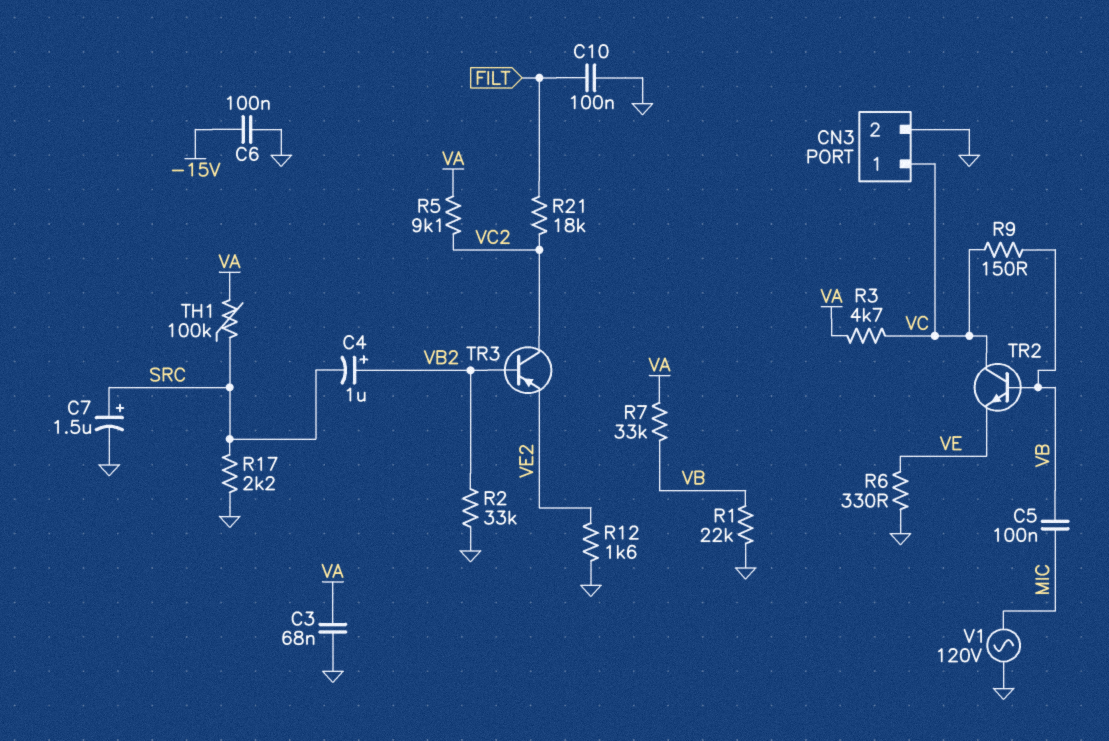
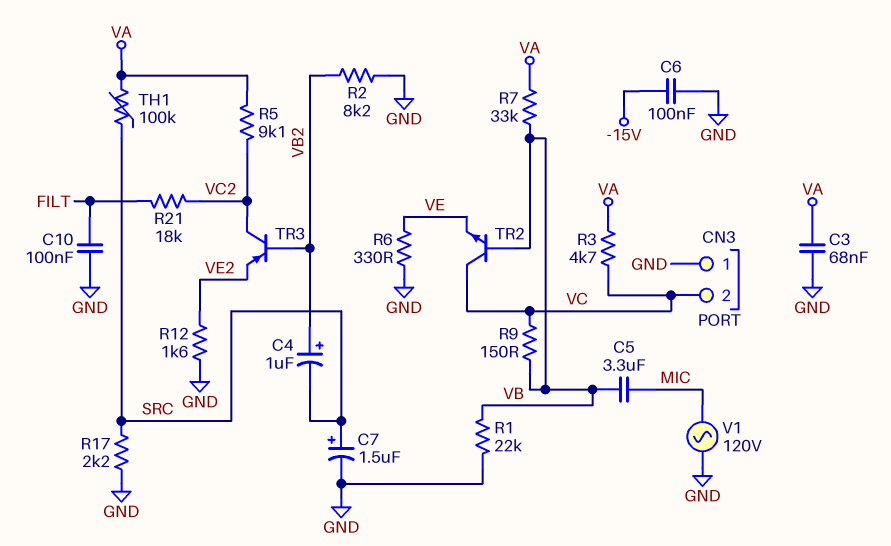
C5: 100nF (MIC, VB) -> 3.3uF (MIC, VB)
CN3 pin 1: VC -> GND
CN3 pin 2: GND -> VC
R2: 33k (GND, VB2) -> 8.2k (GND, VB2)

